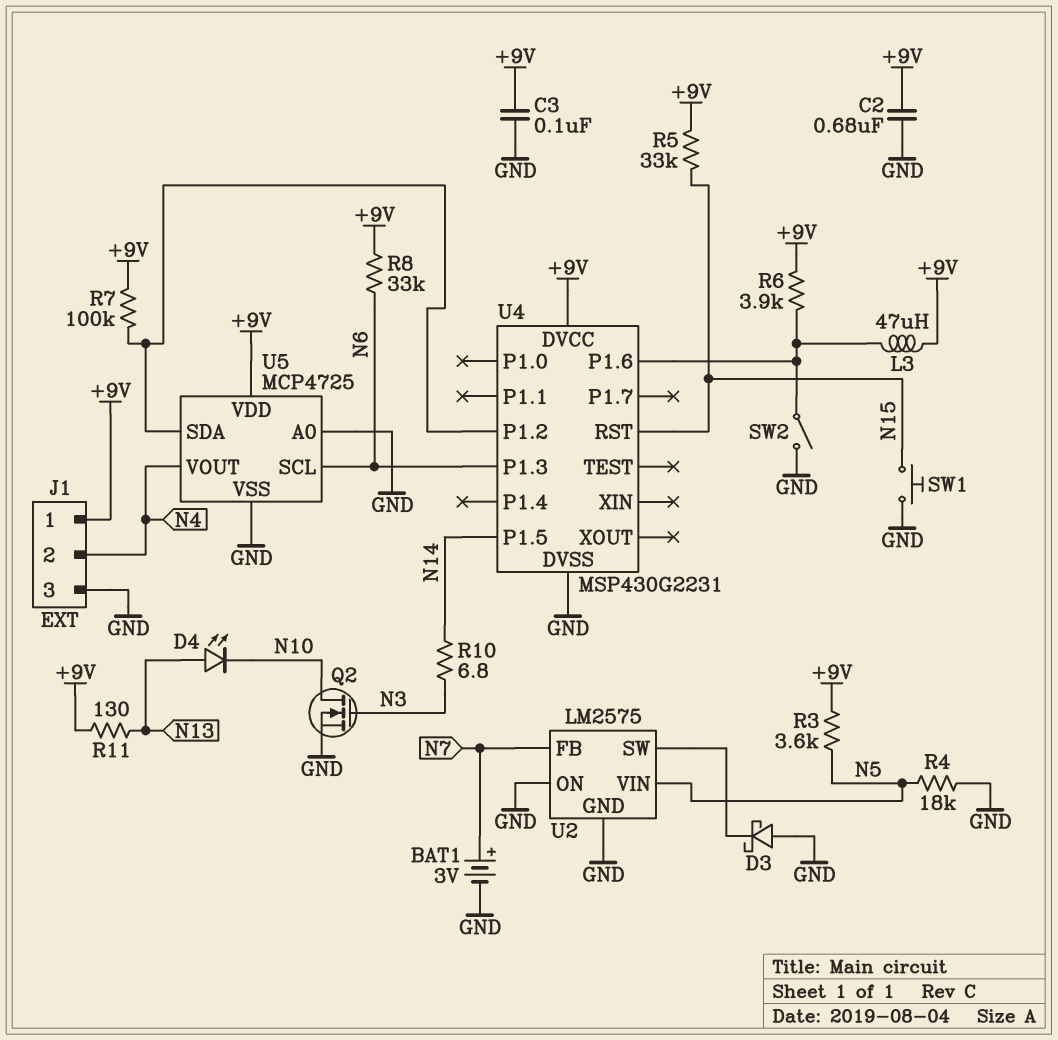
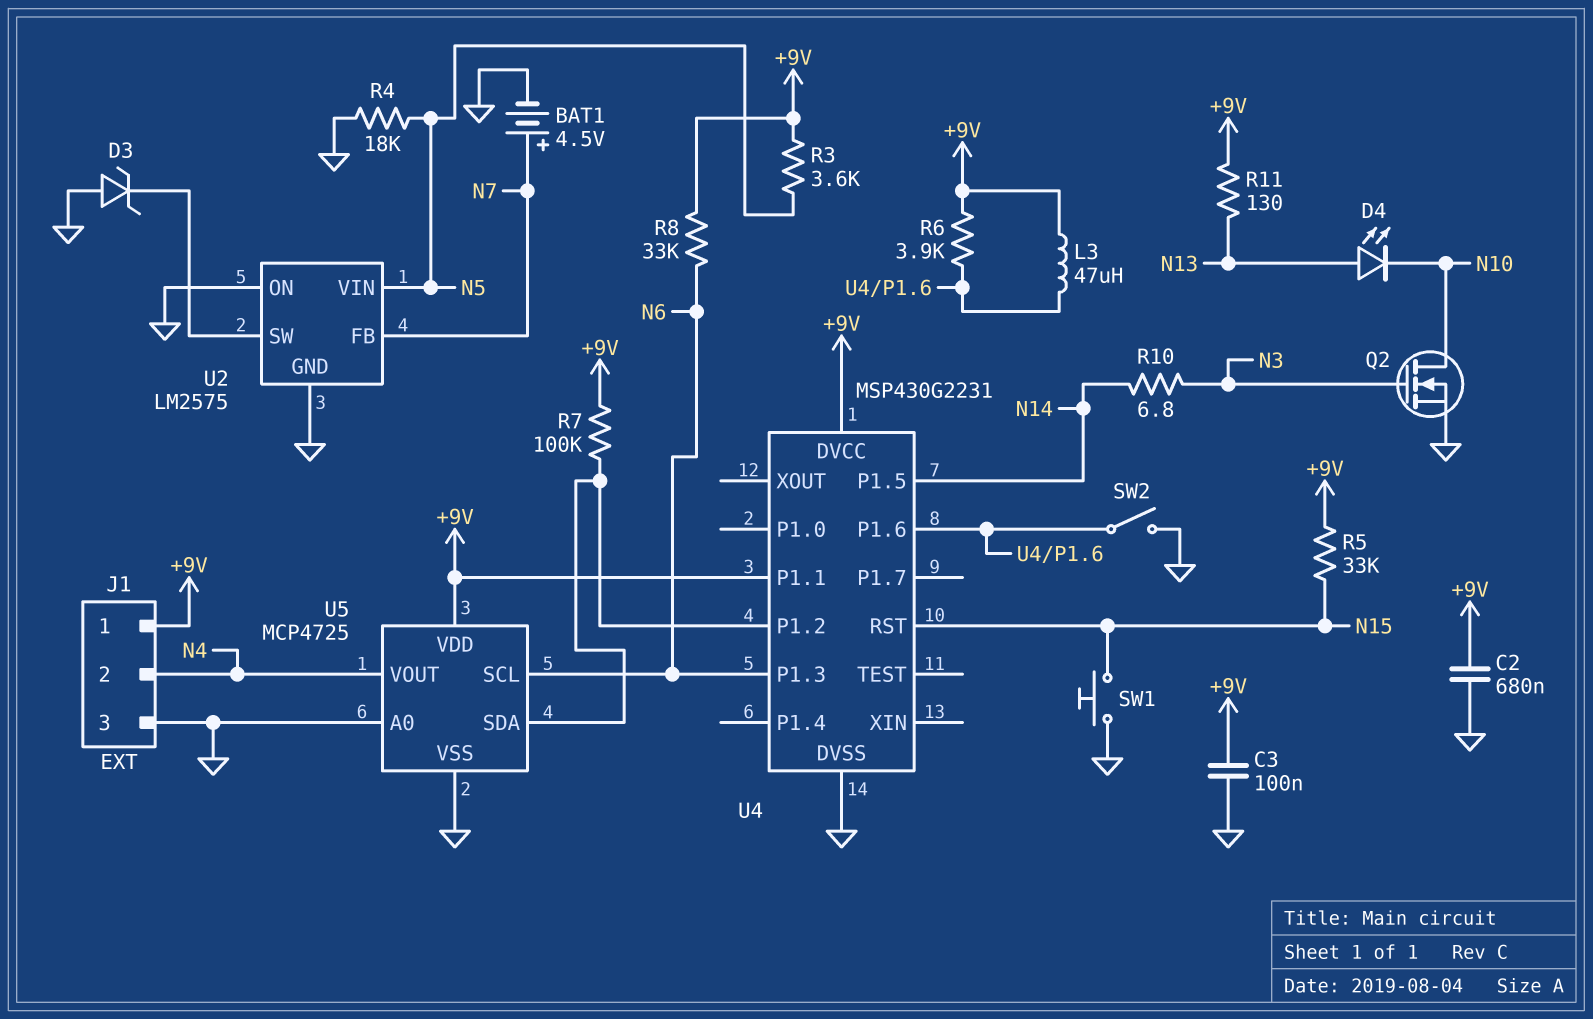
BAT1: 3V (plus N7, minus GND) -> 4.5V (plus N7, minus GND)
D3: schottky (A GND, K U2/SW) -> zener (A GND, K U2/SW)
U4 pin P1.1: none -> +9V

